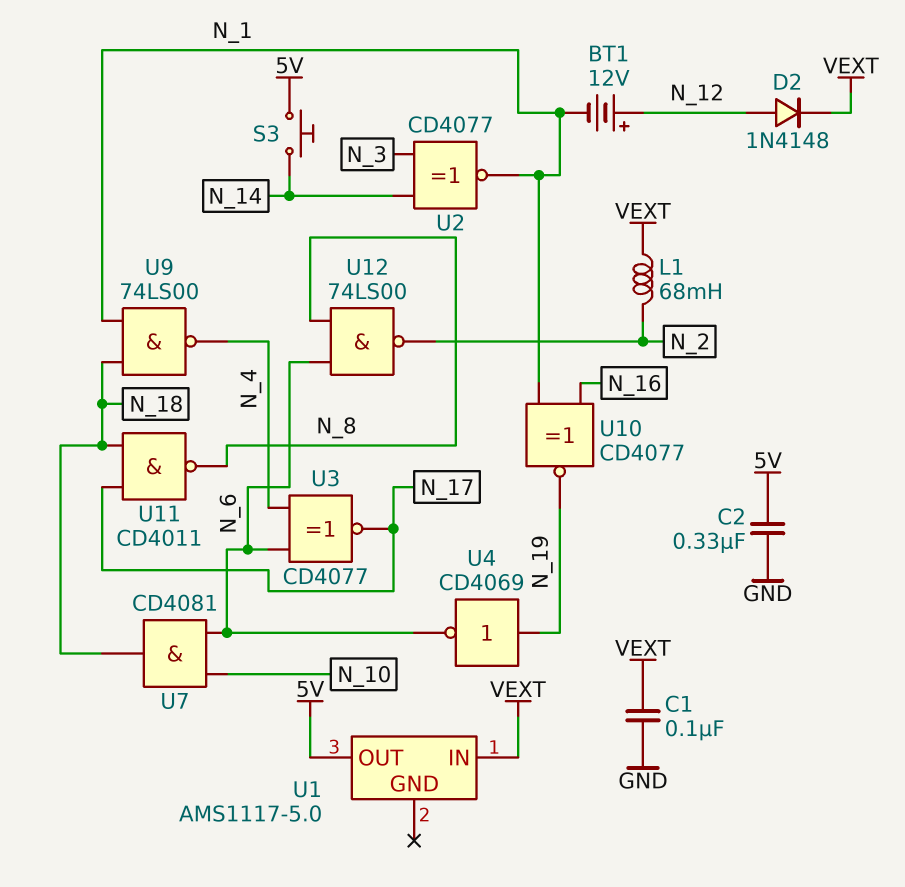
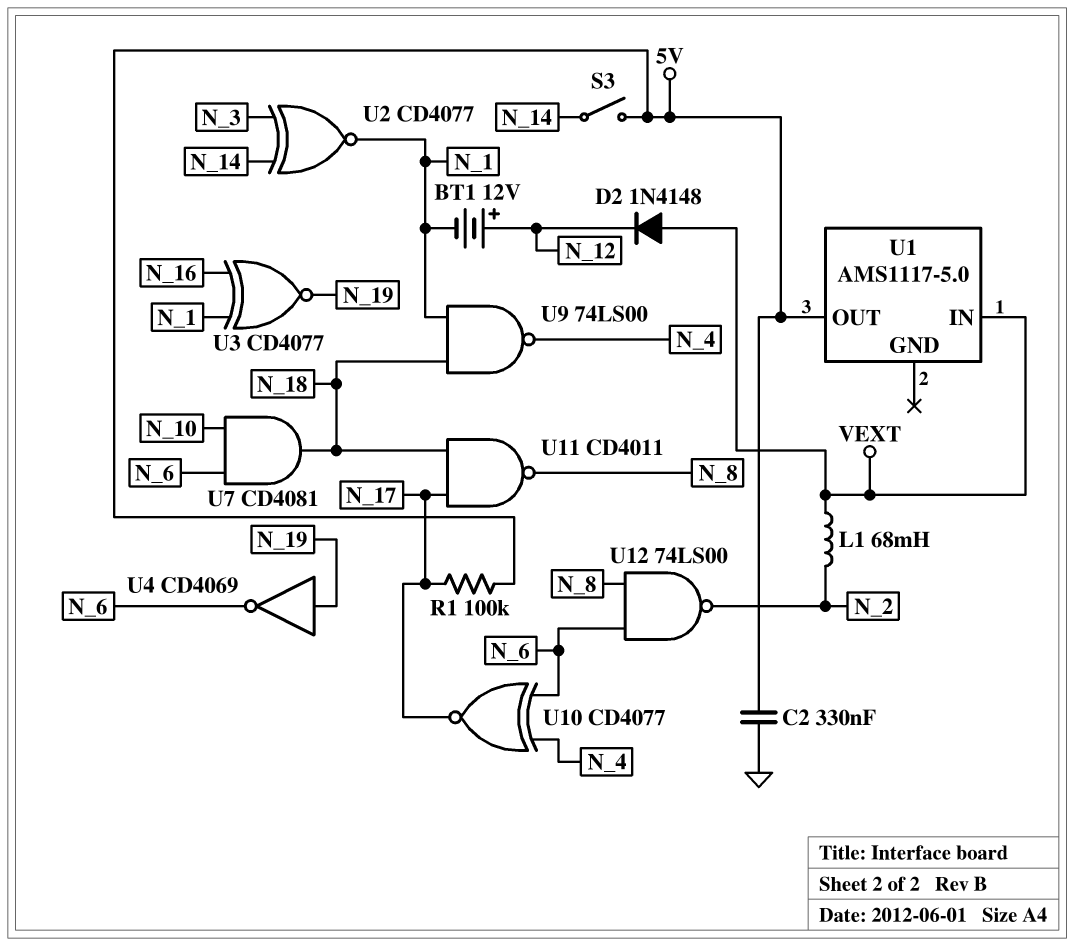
C1: 100nF (GND, VEXT) -> none
D2: diode 1N4148 (A N_12, K VEXT) -> diode 1N4148 (A VEXT, K N_12)
R1: none -> 100k (5V, N_17)
S3: button (5V, N_14) -> switch (5V, N_14)
U3: XNOR CD4077 (in N_4, in N_6, out N_17) -> XNOR CD4077 (in N_1, in N_16, out N_19)
U10: XNOR CD4077 (in N_1, in N_16, out N_19) -> XNOR CD4077 (in N_4, in N_6, out N_17)

